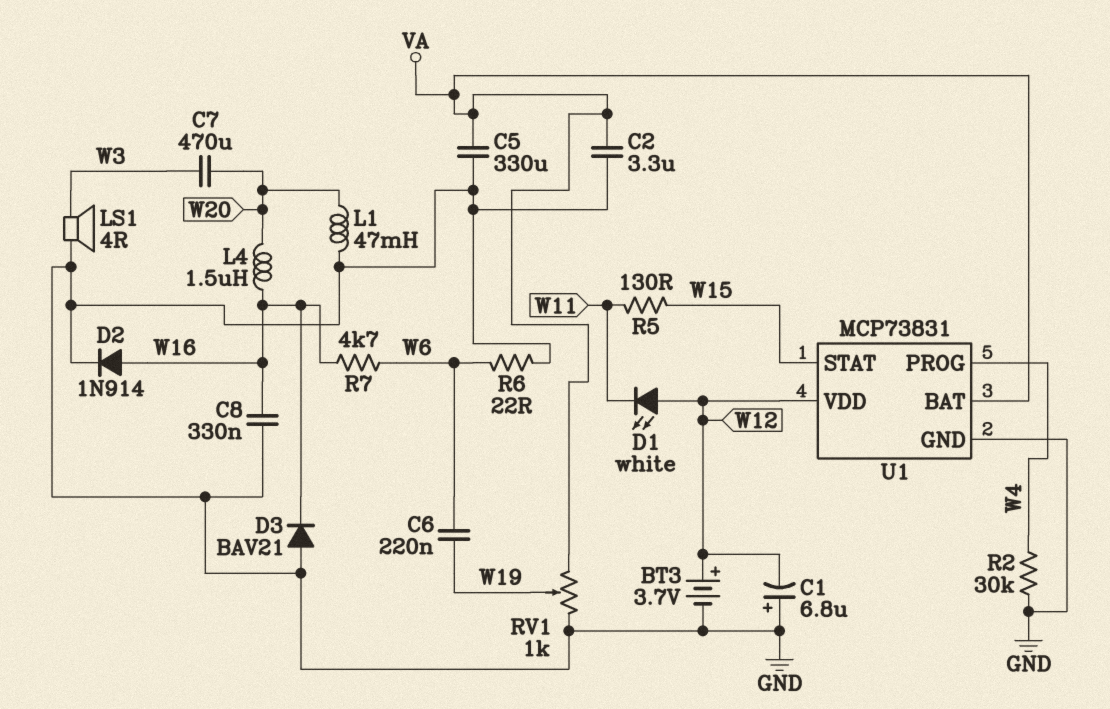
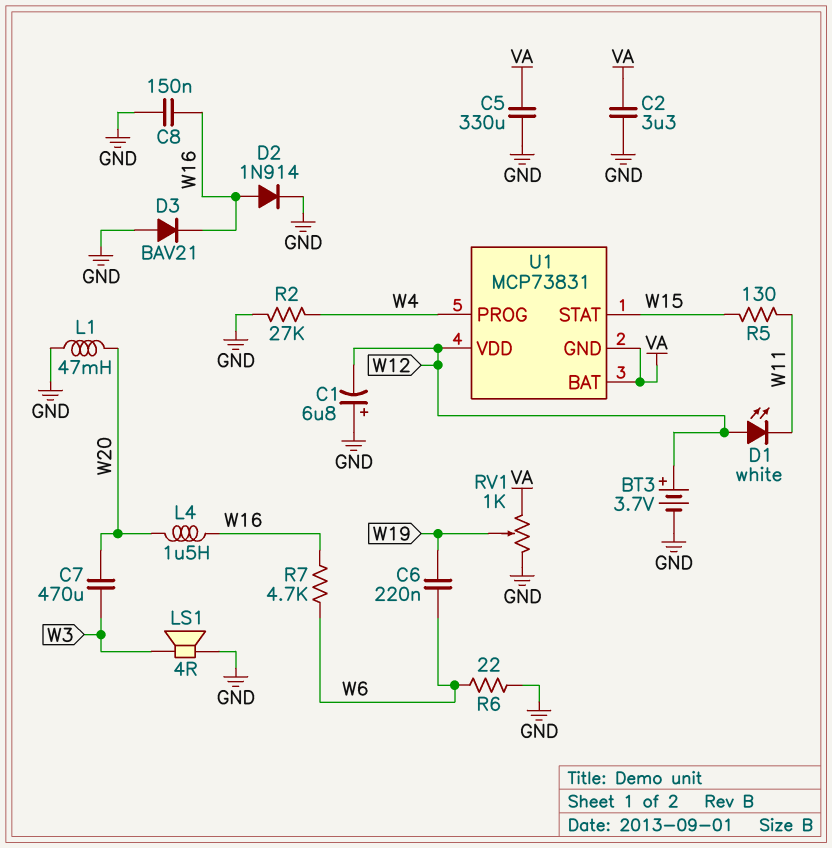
C8: 330nF (GND, W16) -> 150nF (GND, W16)
R2: 30k (GND, W4) -> 27k (GND, W4)
U1 pin GND: GND -> VA

